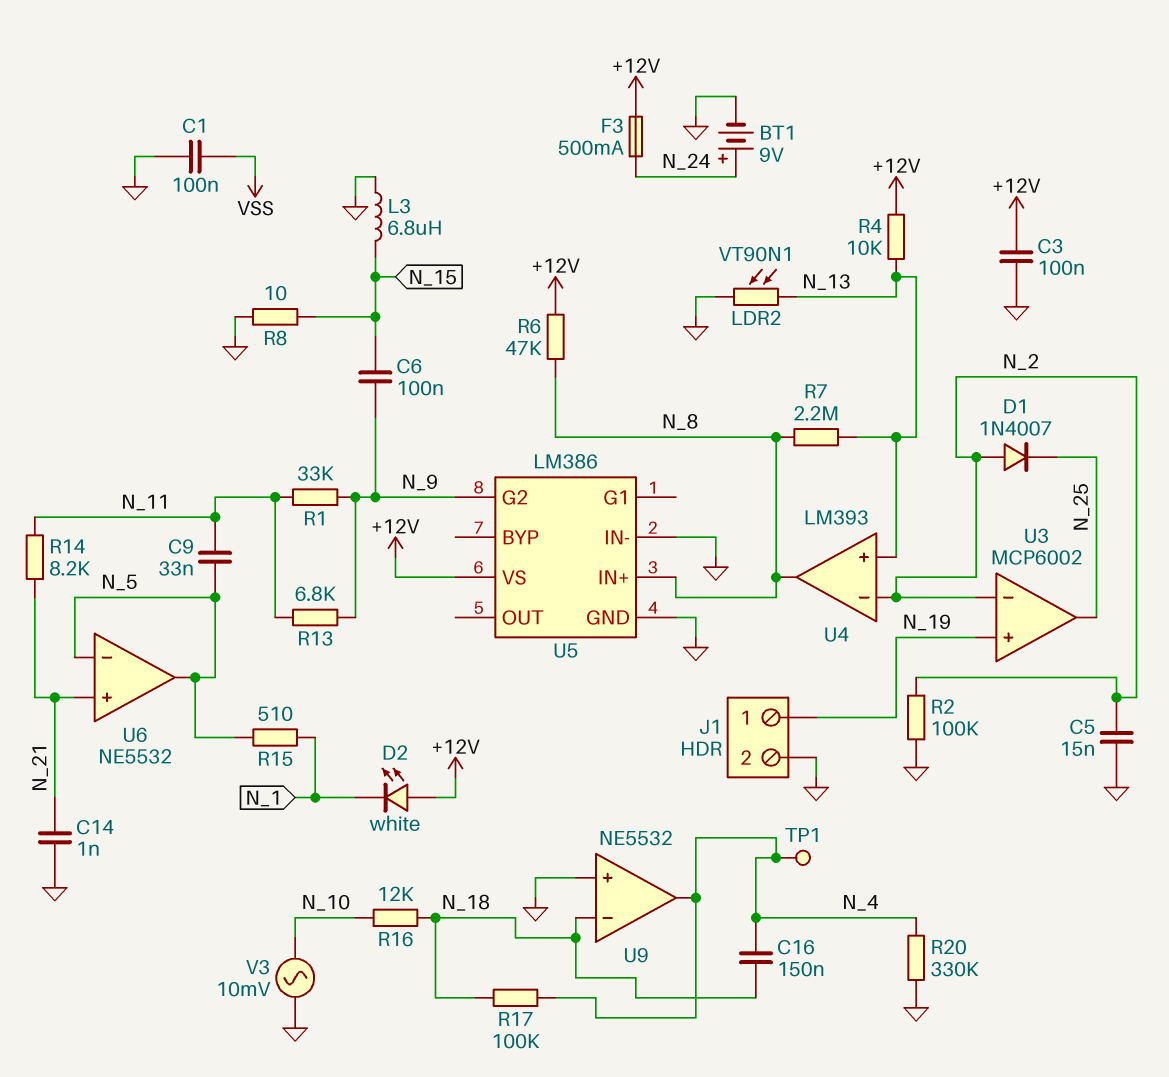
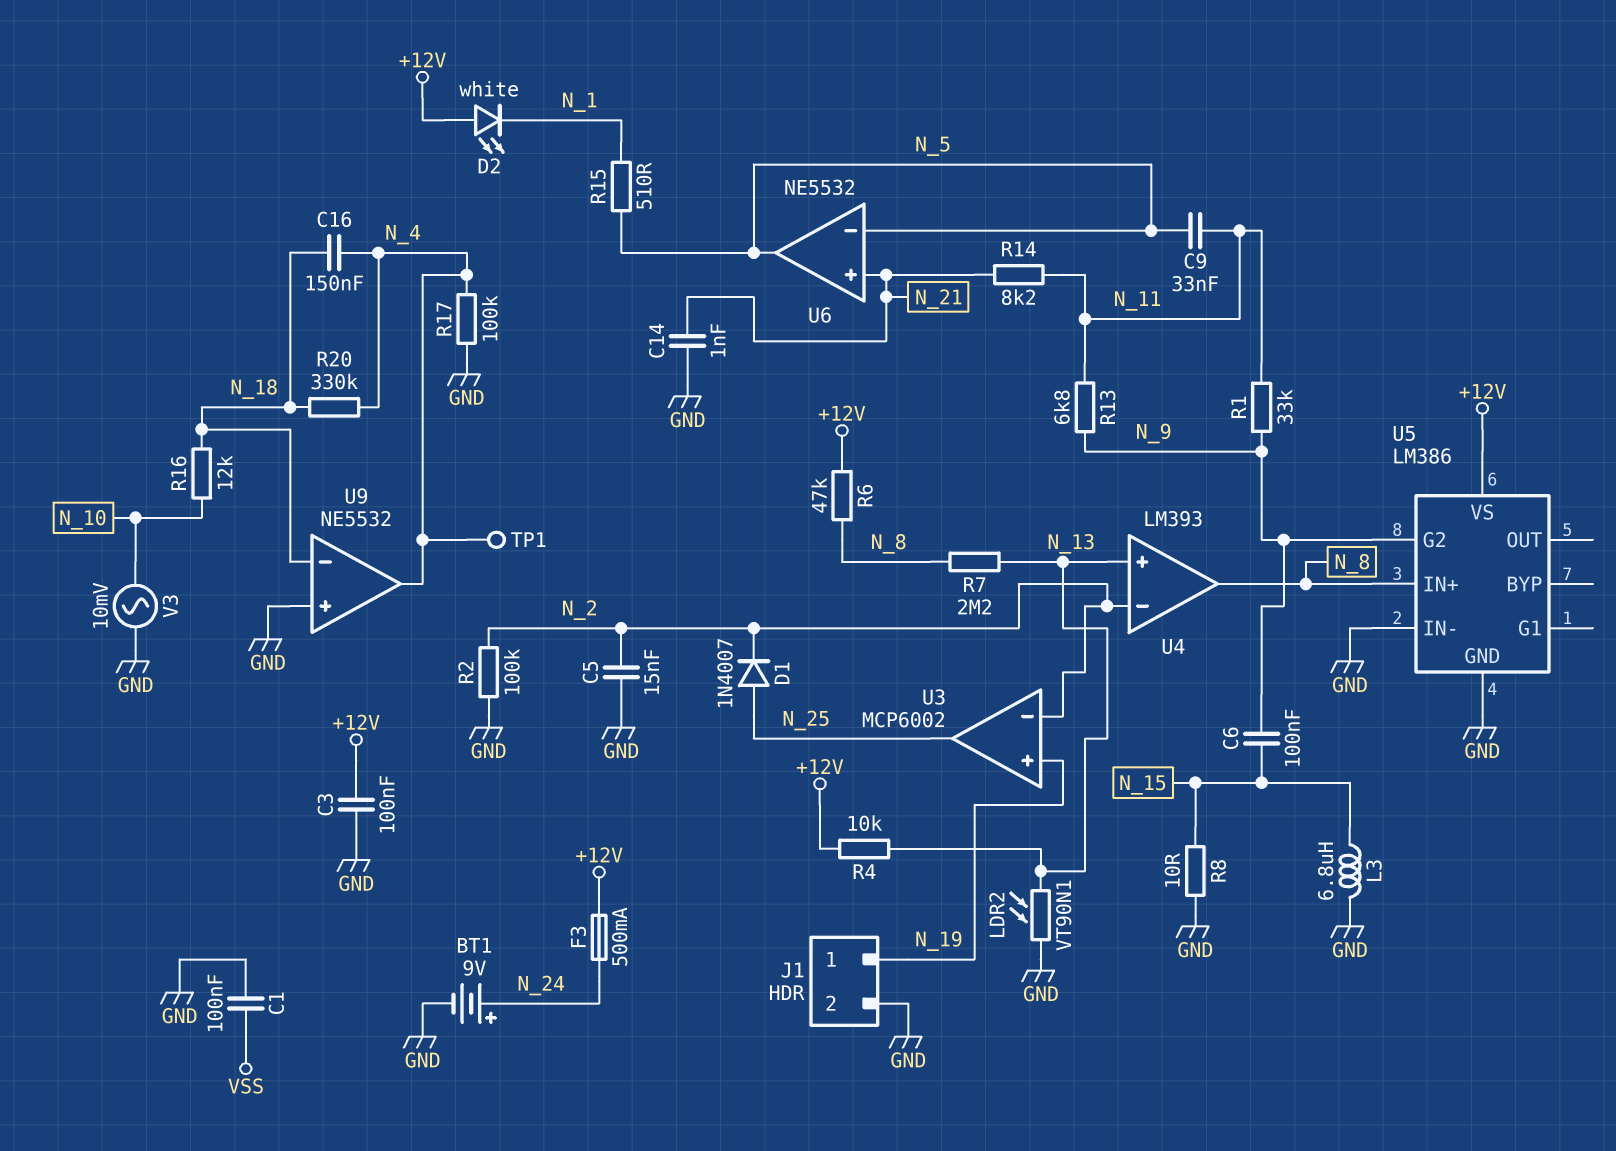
D1: diode 1N4007 (A N_2, K N_25) -> diode 1N4007 (A N_25, K N_2)
R17: 100k (N_4, N_18) -> 100k (GND, N_4)
R20: 330k (GND, N_4) -> 330k (N_4, N_18)

